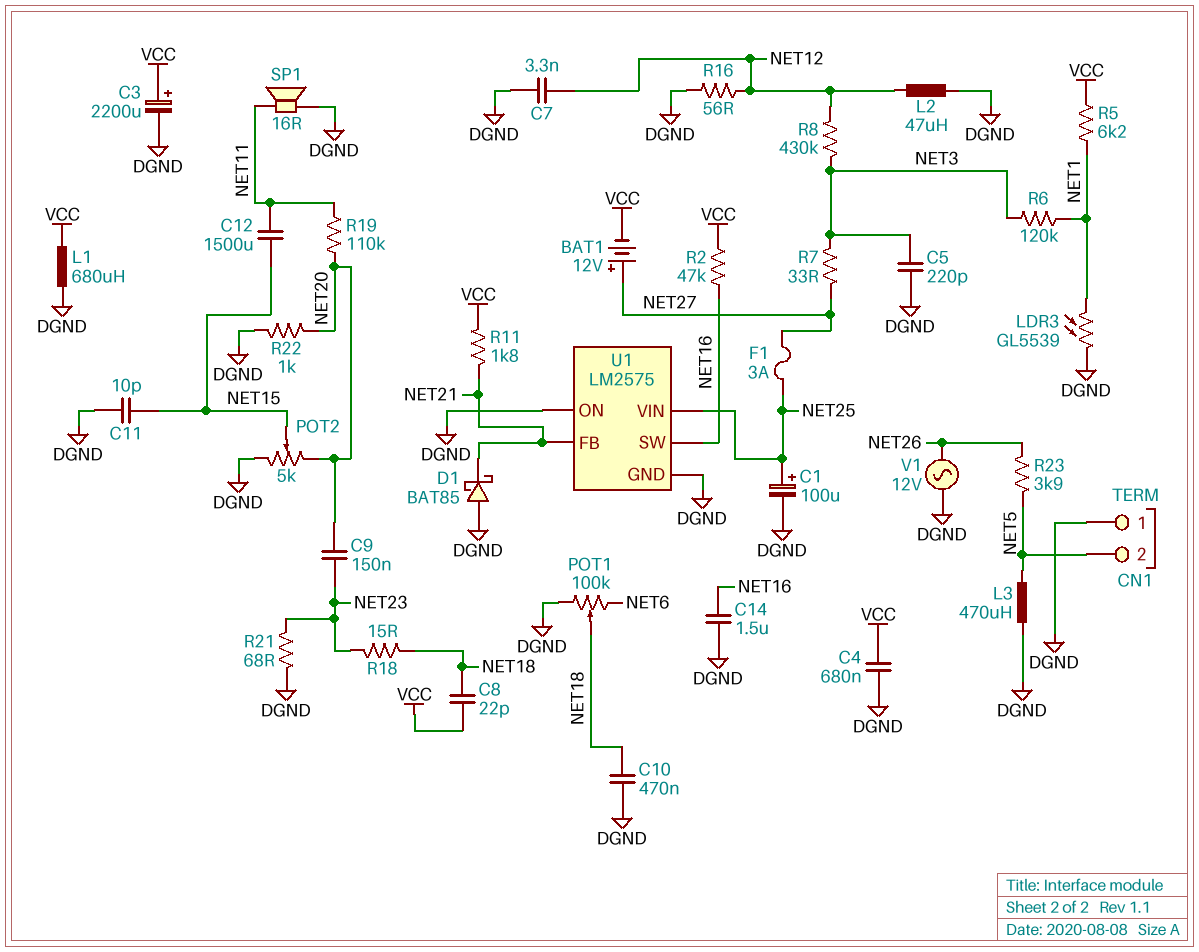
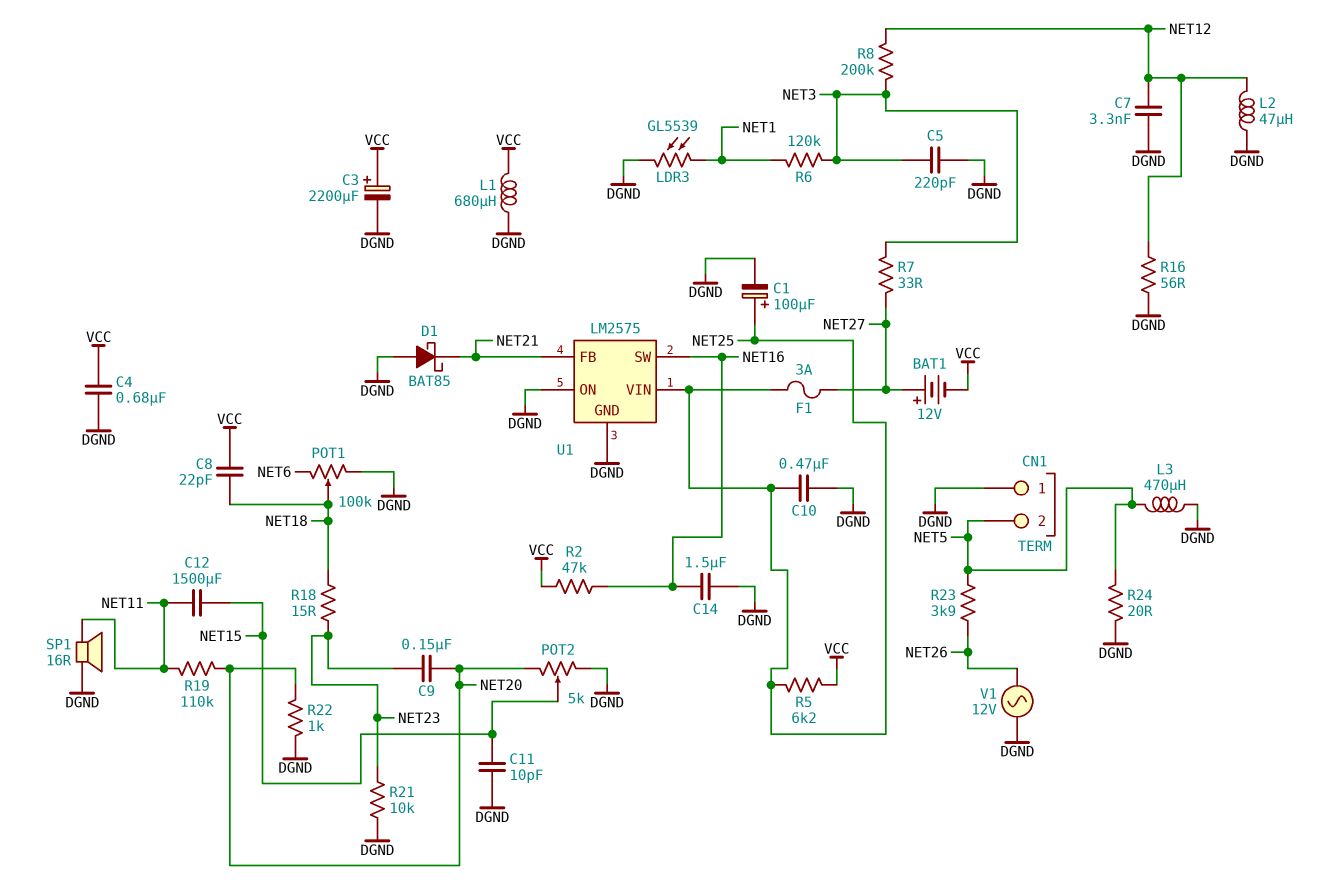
C10: 470nF (DGND, NET18) -> 470nF (DGND, NET25)
R5: 6.2k (NET1, VCC) -> 6.2k (NET25, VCC)
R8: 430k (NET3, NET12) -> 200k (NET3, NET12)
R11: 1.8k (NET21, VCC) -> none
R21: 68 (DGND, NET23) -> 10k (DGND, NET23)
R24: none -> 20 (DGND, NET5)

